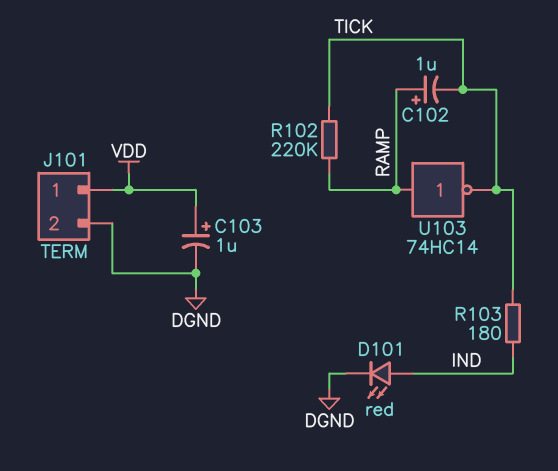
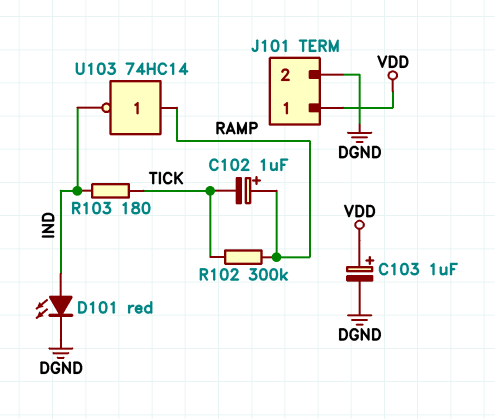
R102: 220k (RAMP, TICK) -> 300k (RAMP, TICK)
U103: NOT 74HC14 (in RAMP, out TICK) -> NOT 74HC14 (in RAMP, out IND)

